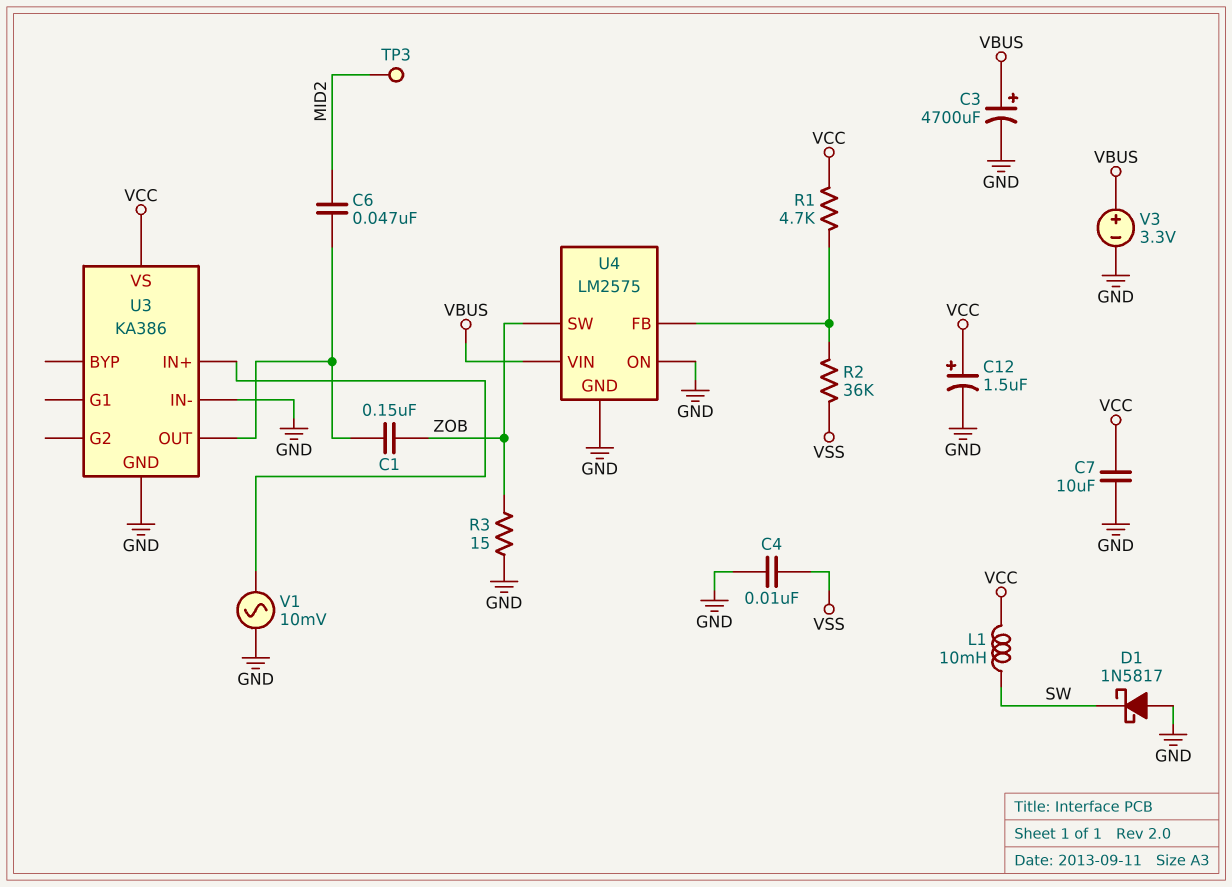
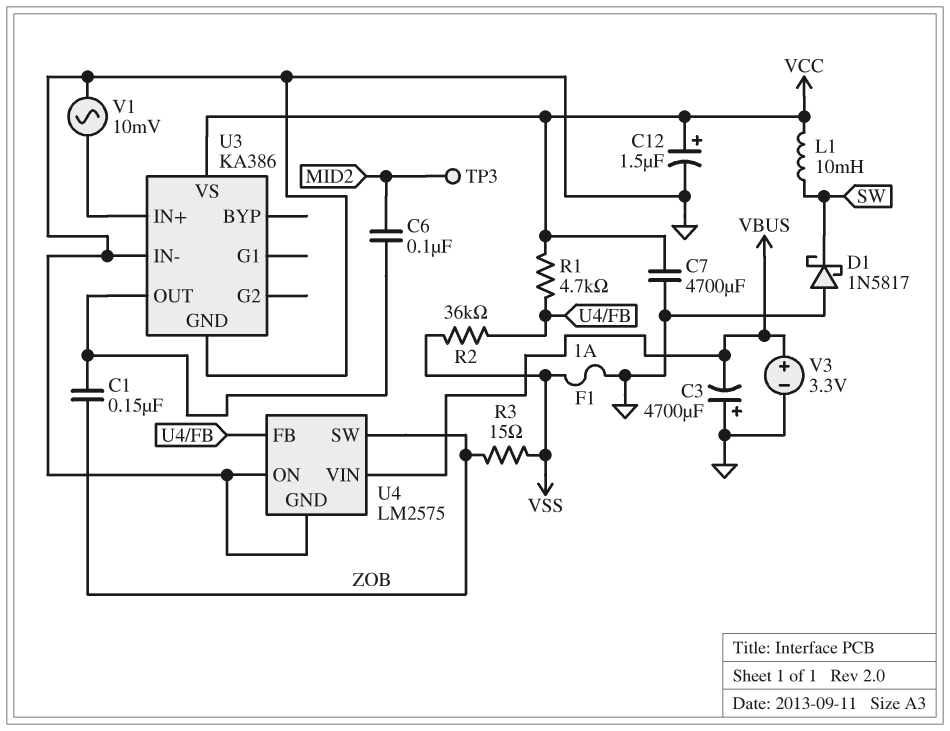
C3: 4700uF (plus VBUS, minus GND) -> 4700uF (plus GND, minus VBUS)
C4: 10nF (GND, VSS) -> none
C6: 47nF (MID2, U3/OUT) -> 100nF (MID2, U3/OUT)
C7: 10uF (GND, VCC) -> 4700uF (GND, VCC)
F1: none -> 1A (GND, VSS)
R3: 15 (GND, ZOB) -> 15 (VSS, ZOB)

